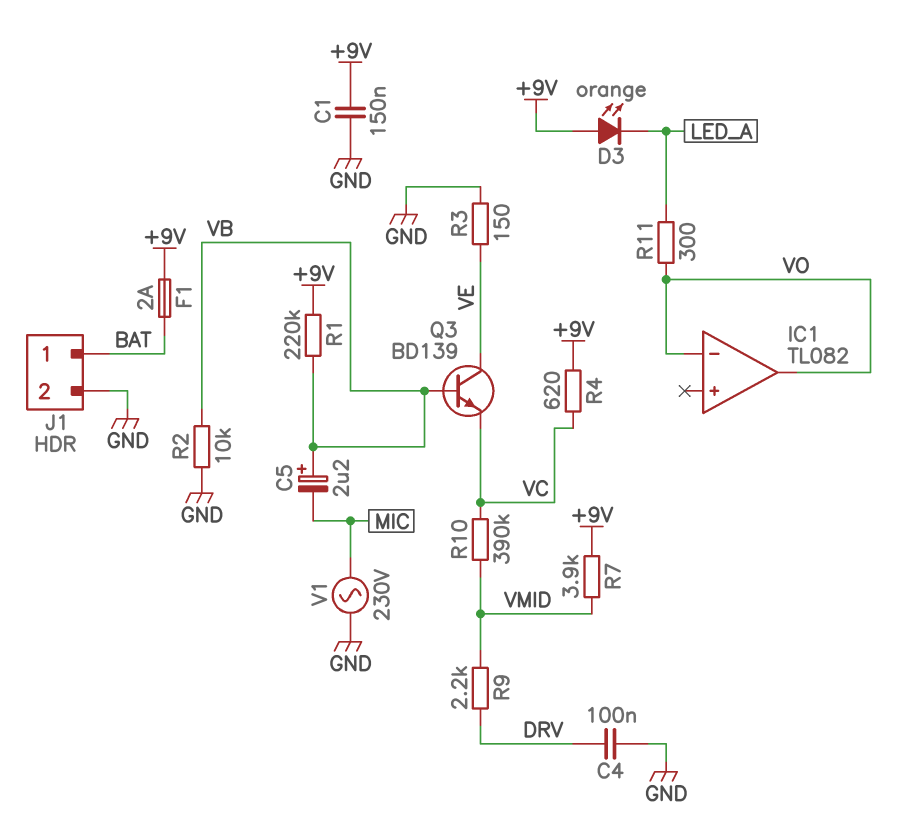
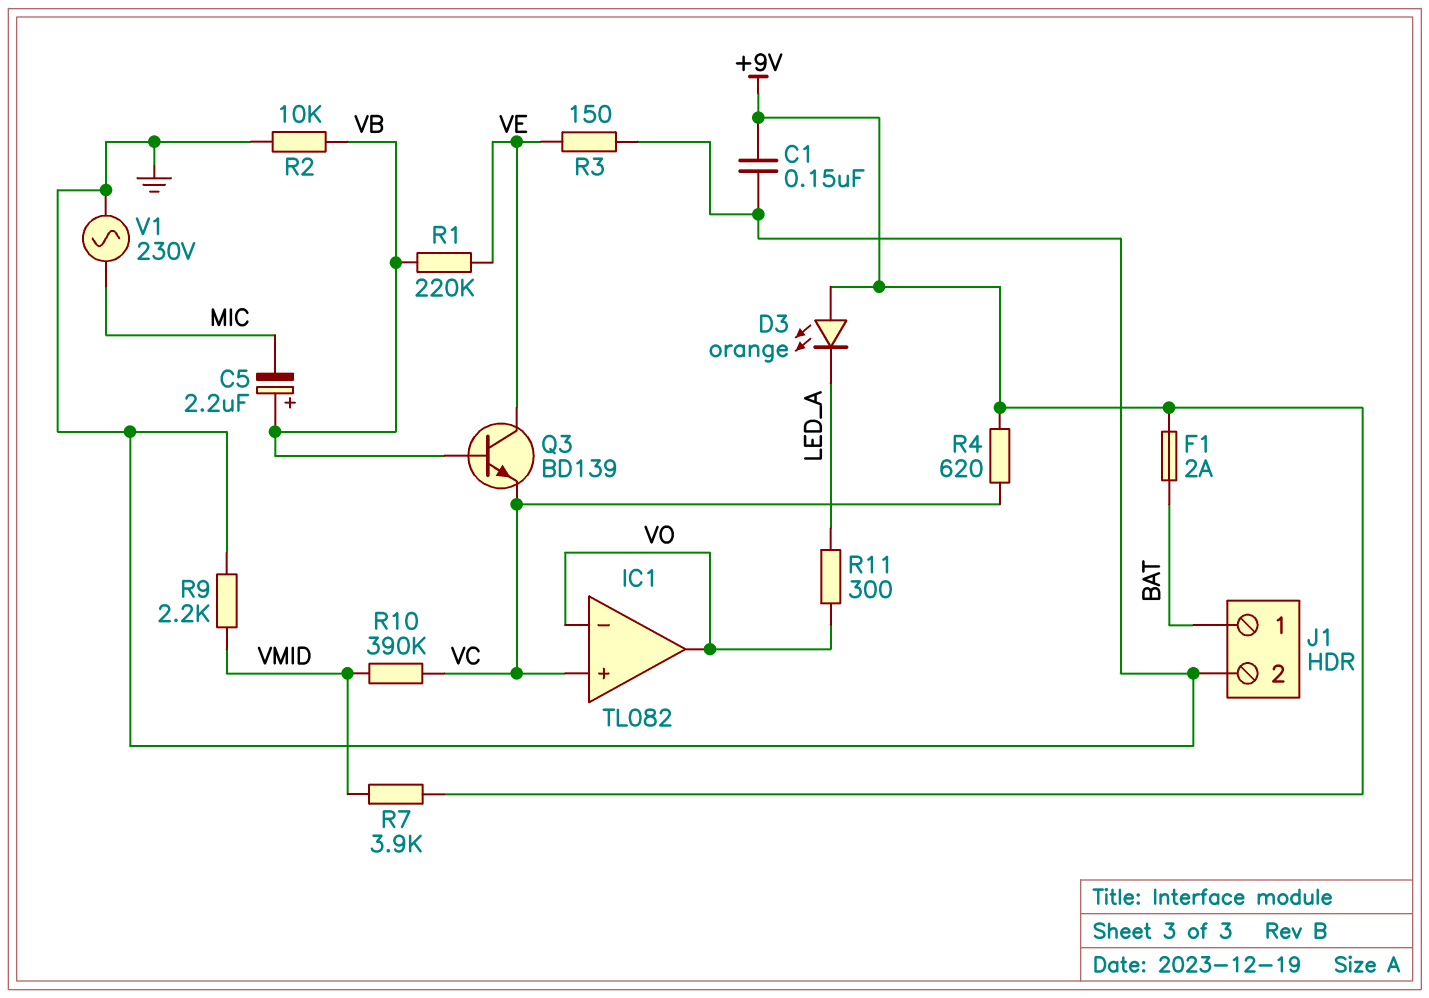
C4: 100nF (DRV, GND) -> none
IC1 pin in+: none -> VC
R1: 220k (+9V, VB) -> 220k (VB, VE)
R9: 2.2k (DRV, VMID) -> 2.2k (GND, VMID)

